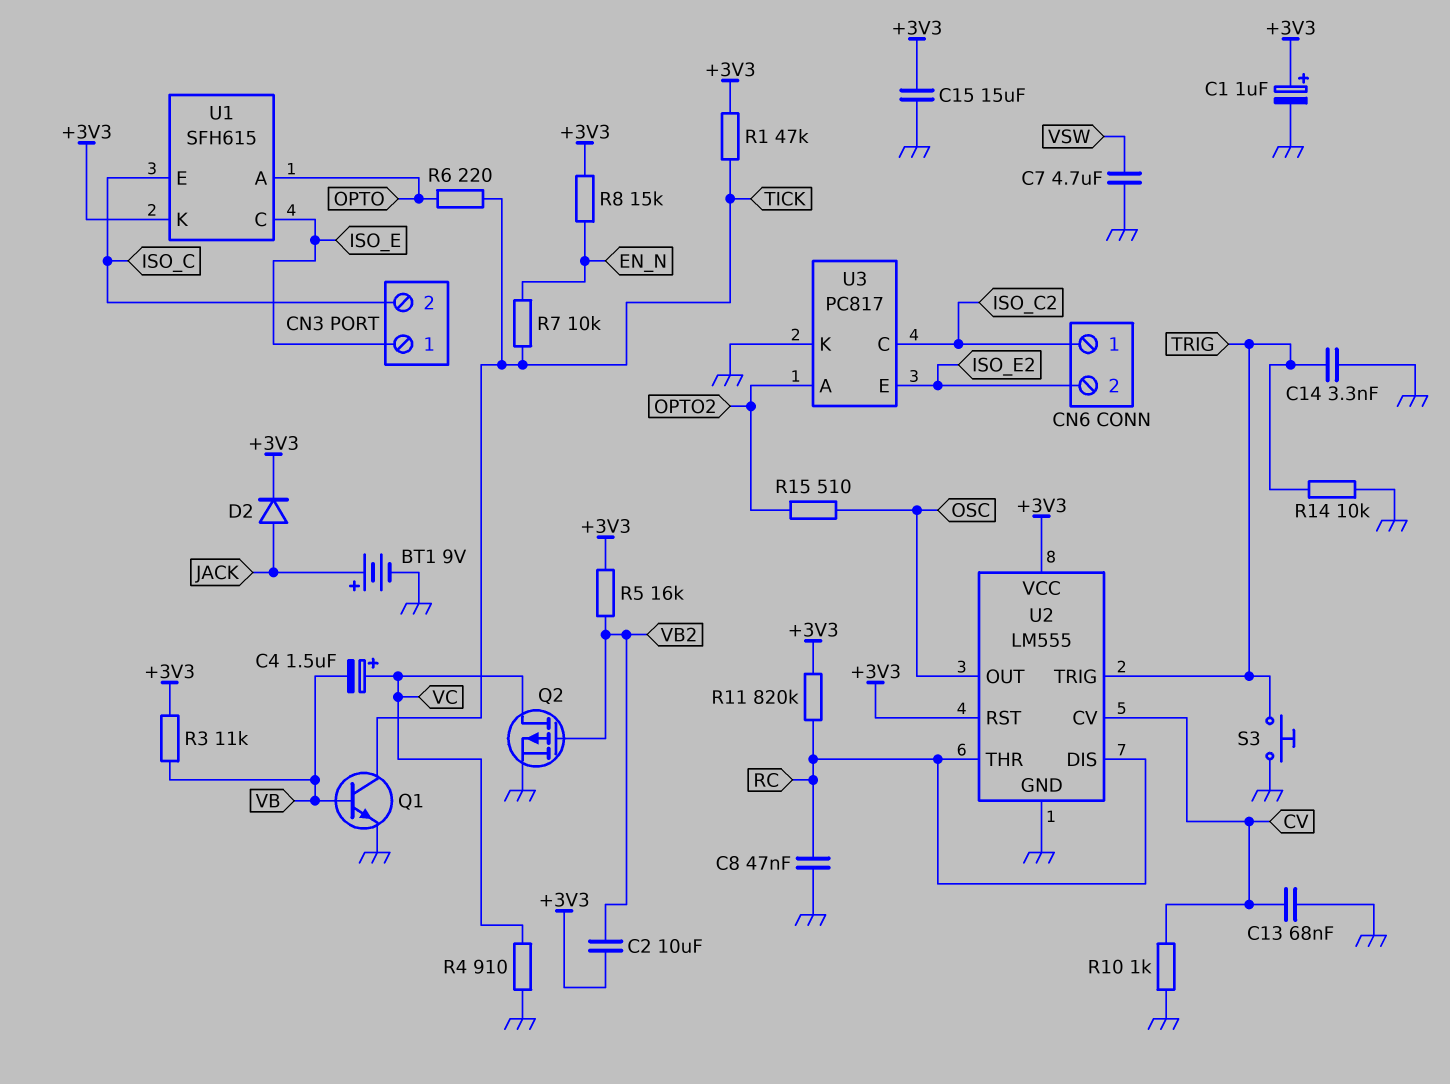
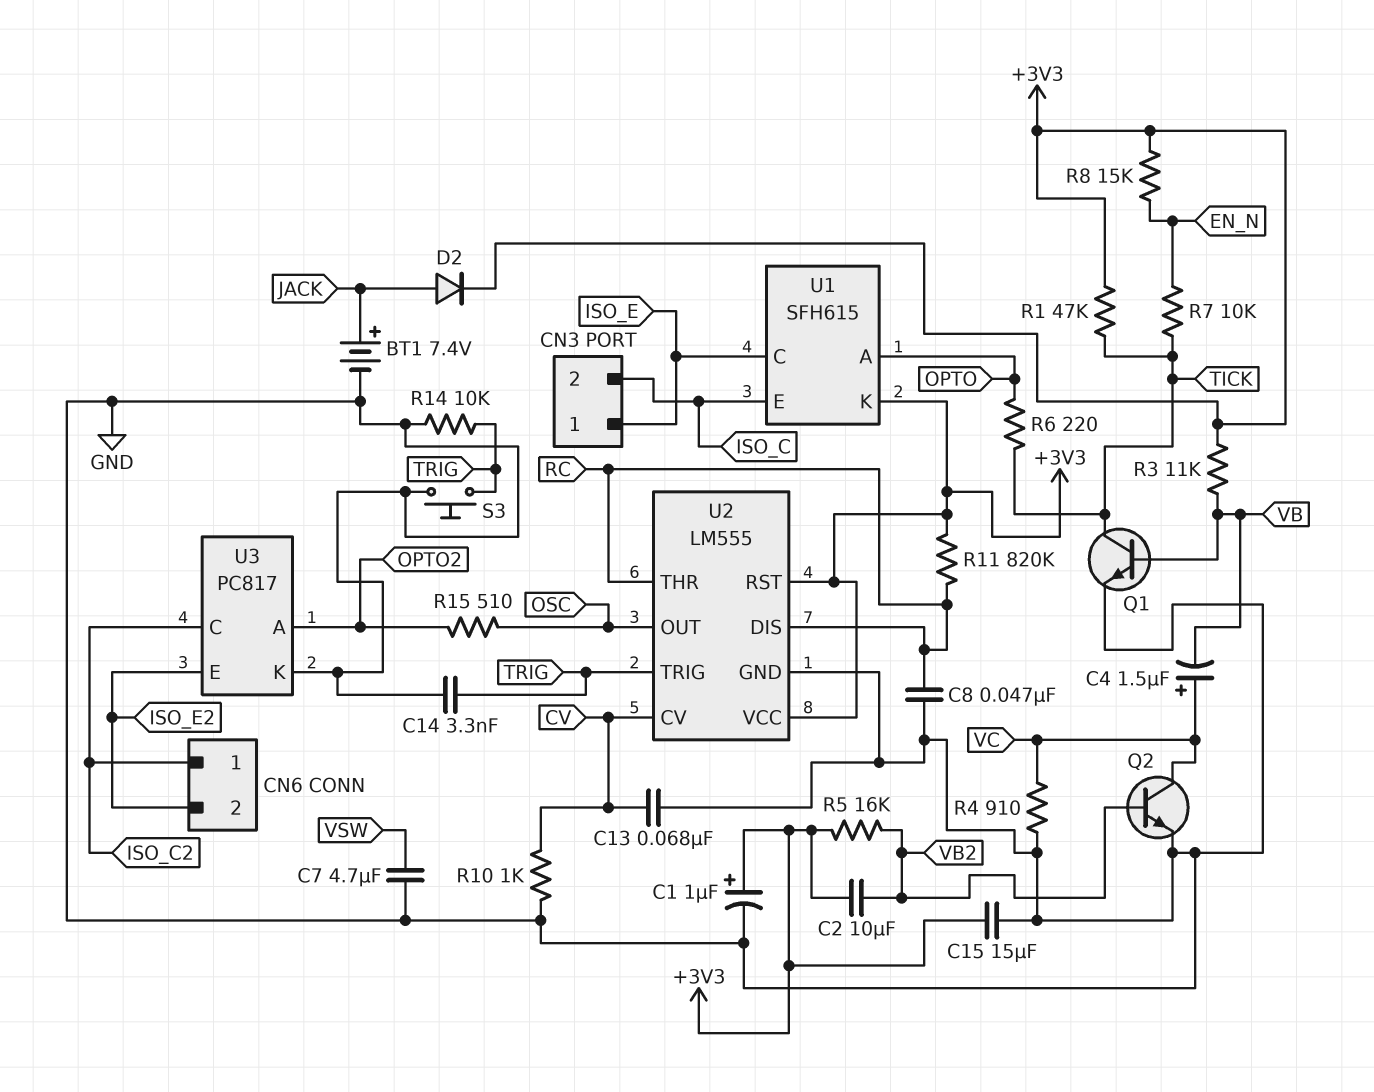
BT1: 9V (plus JACK, minus GND) -> 7.4V (plus JACK, minus GND)
Q2: PMOS (G VB2, D VC, S GND) -> NPN (B VB2, C VC, E GND)

